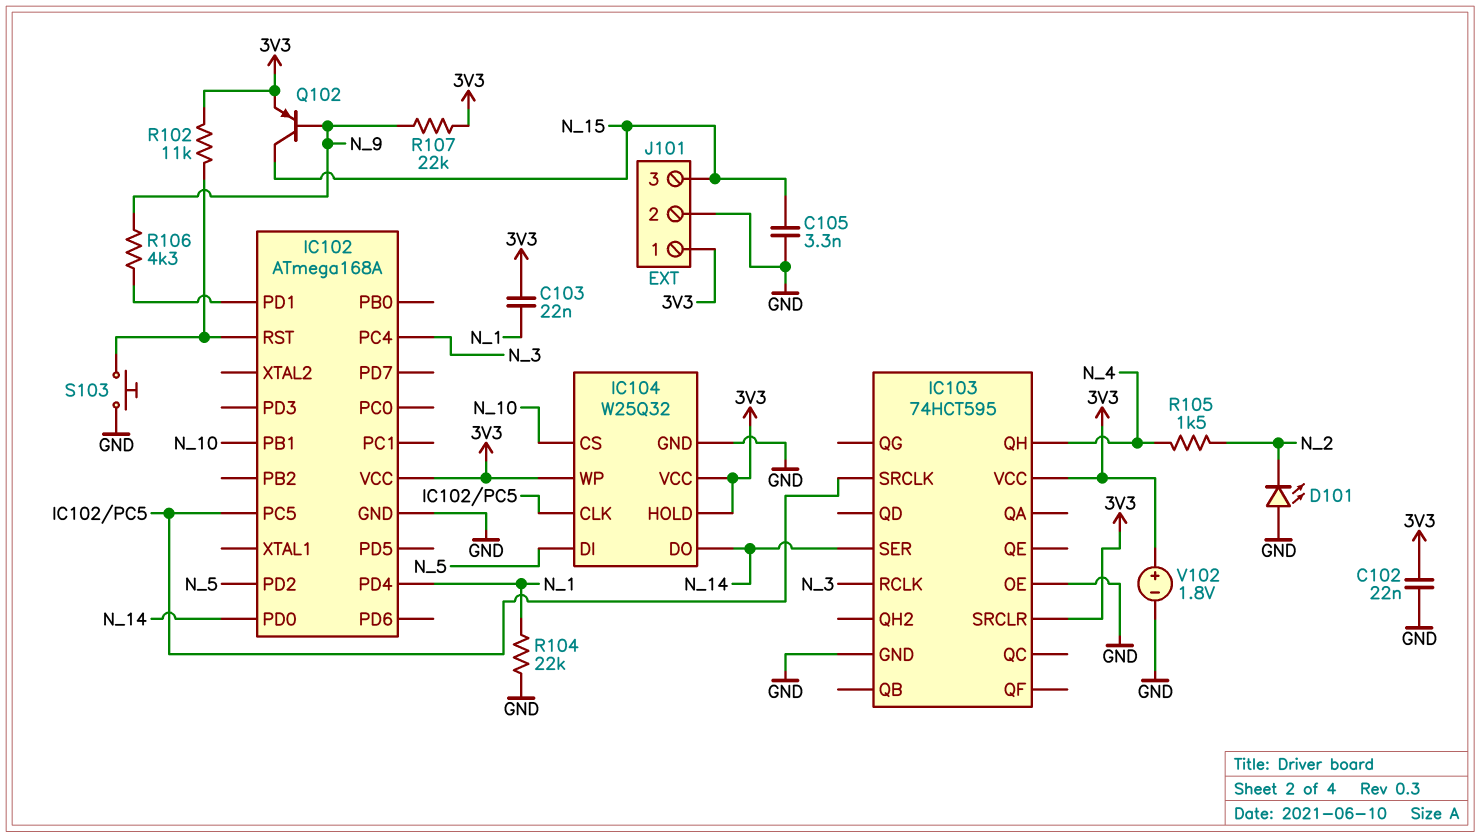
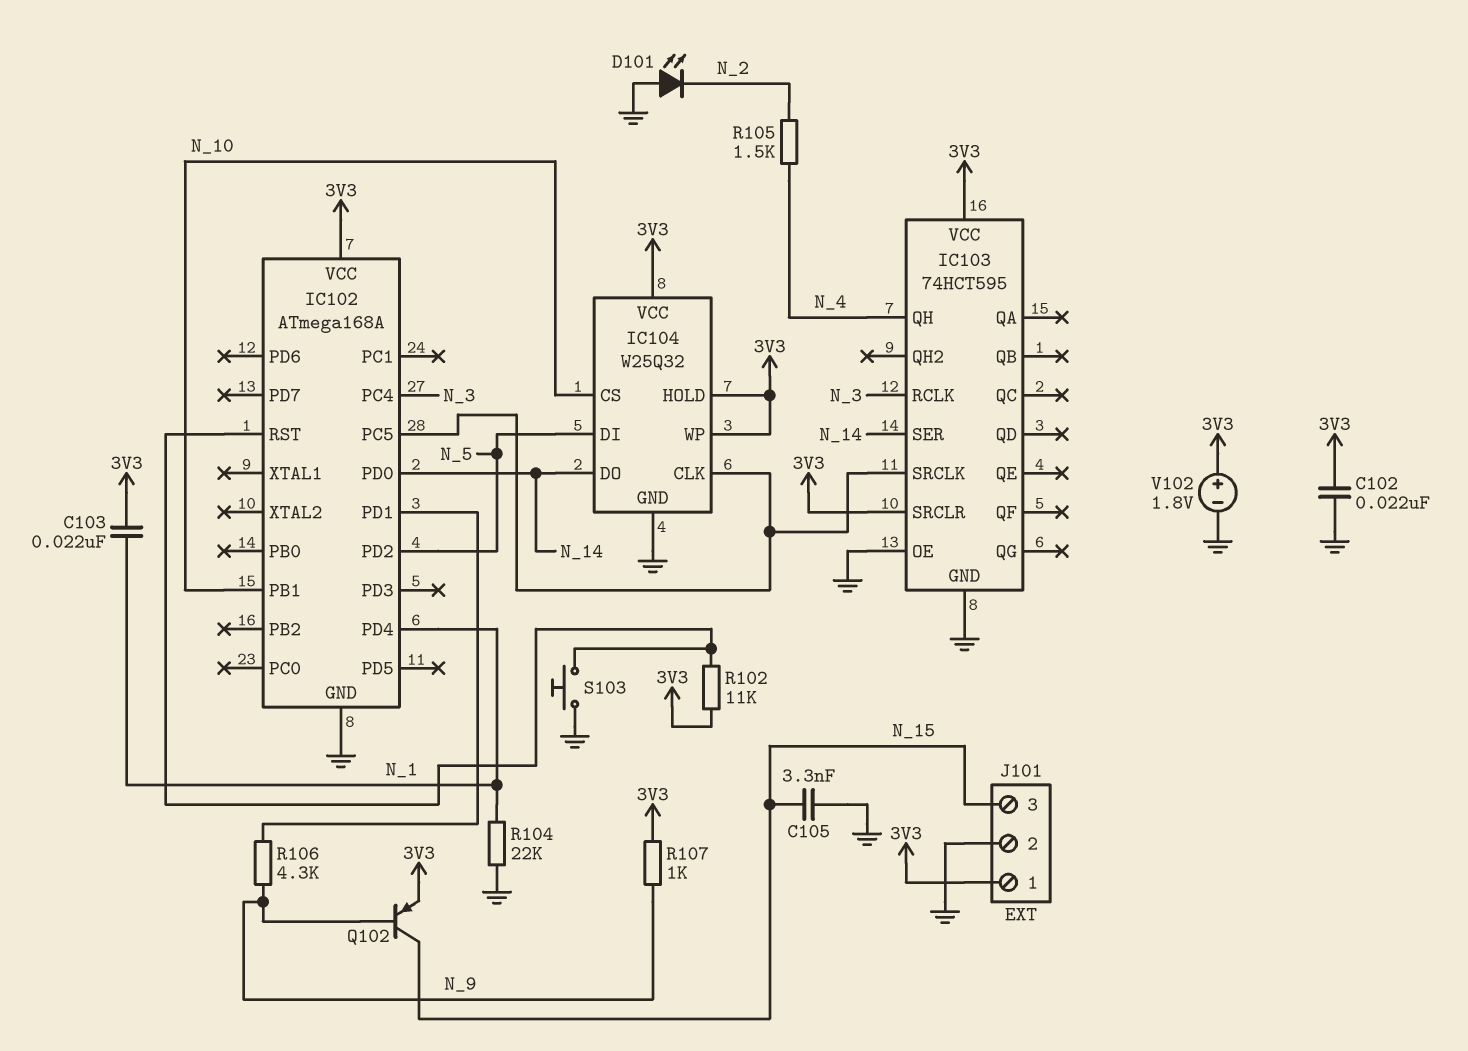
R107: 22k (3V3, N_9) -> 1k (3V3, N_9)

